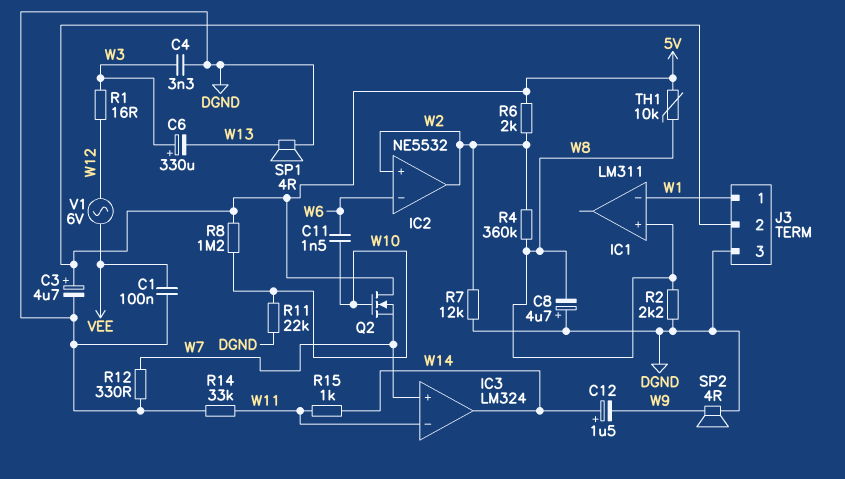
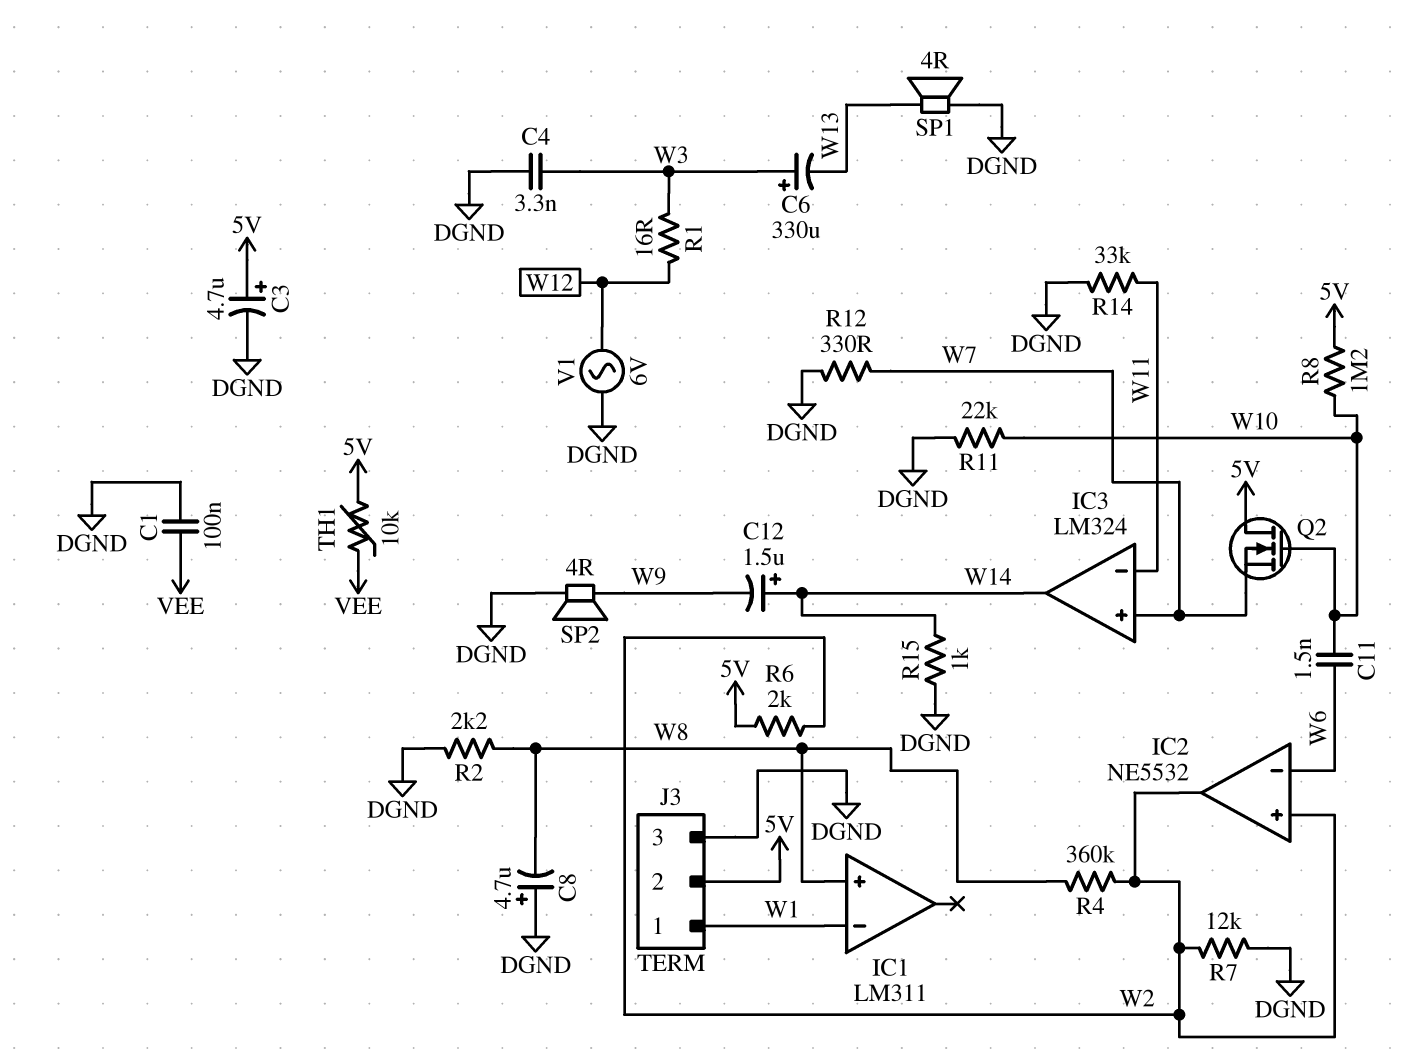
R15: 1k (W11, W14) -> 1k (DGND, W14)
TH1: 10k (5V, W8) -> 10k (5V, VEE)
V1: AC 6V (VEE, W12) -> AC 6V (DGND, W12)

